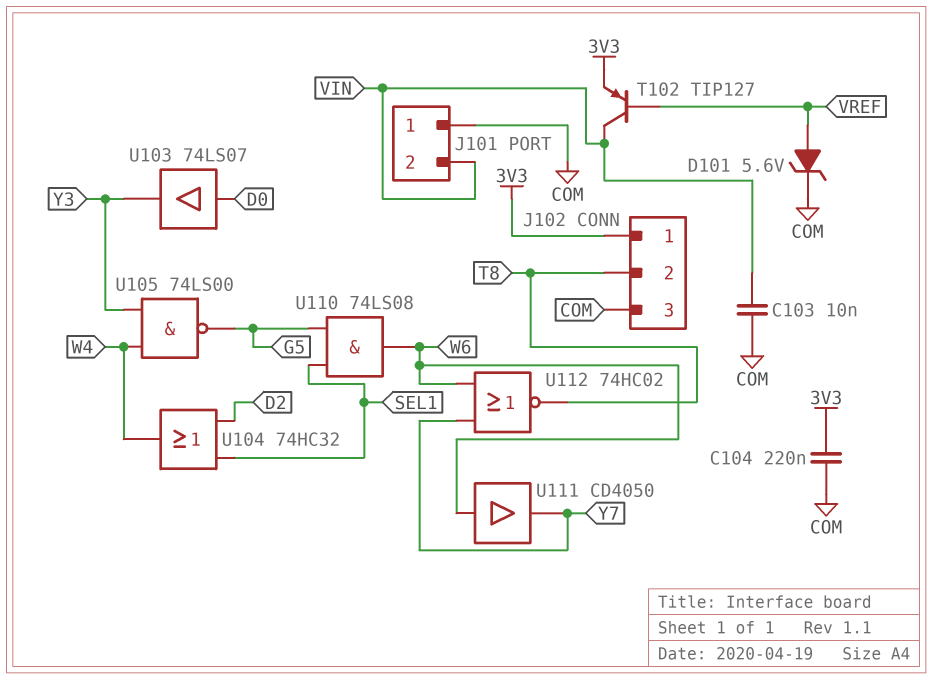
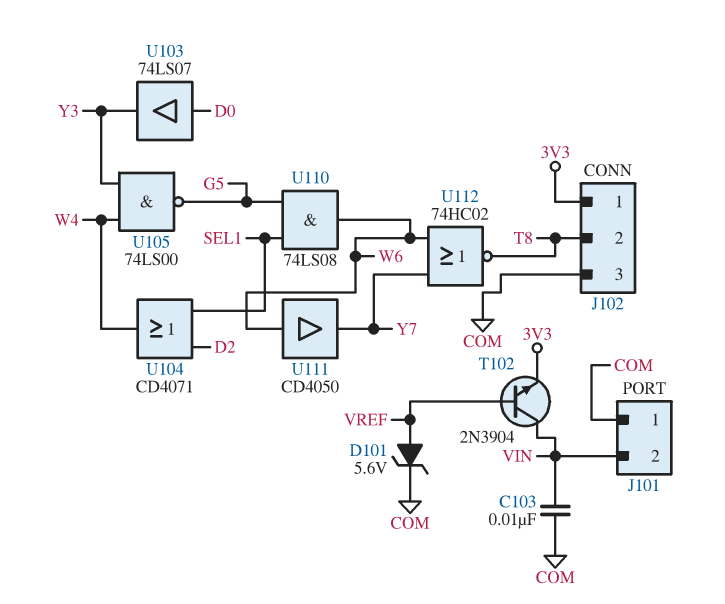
C104: 220nF (3V3, COM) -> none
T102: PNP TIP127 (B VREF, C VIN, E 3V3) -> NPN 2N3904 (B VREF, C VIN, E 3V3)
U104: OR 74HC32 (in D2, in SEL1, out W4) -> OR CD4071 (in D2, in SEL1, out W4)

